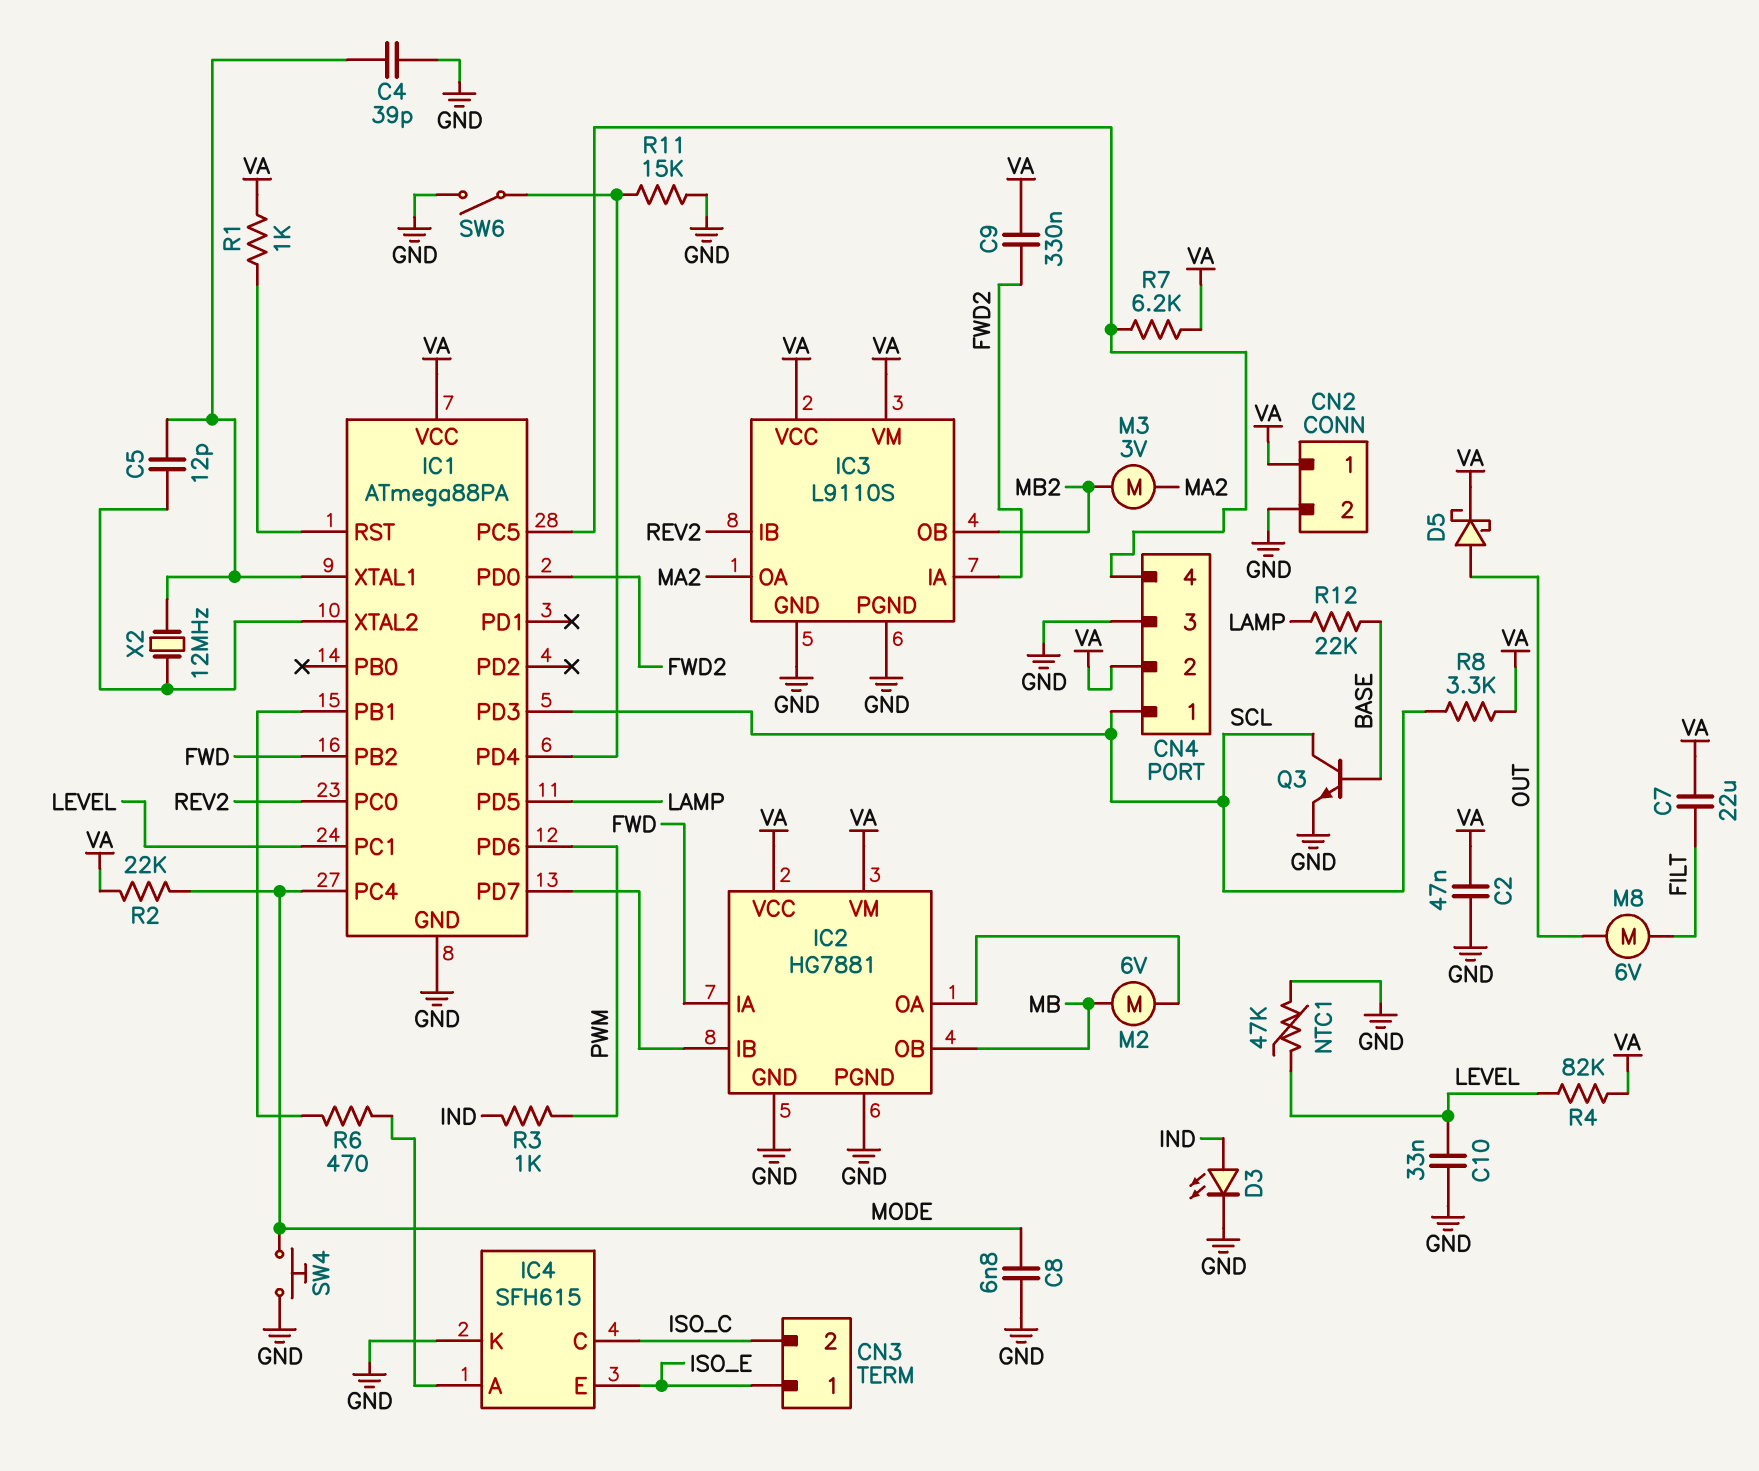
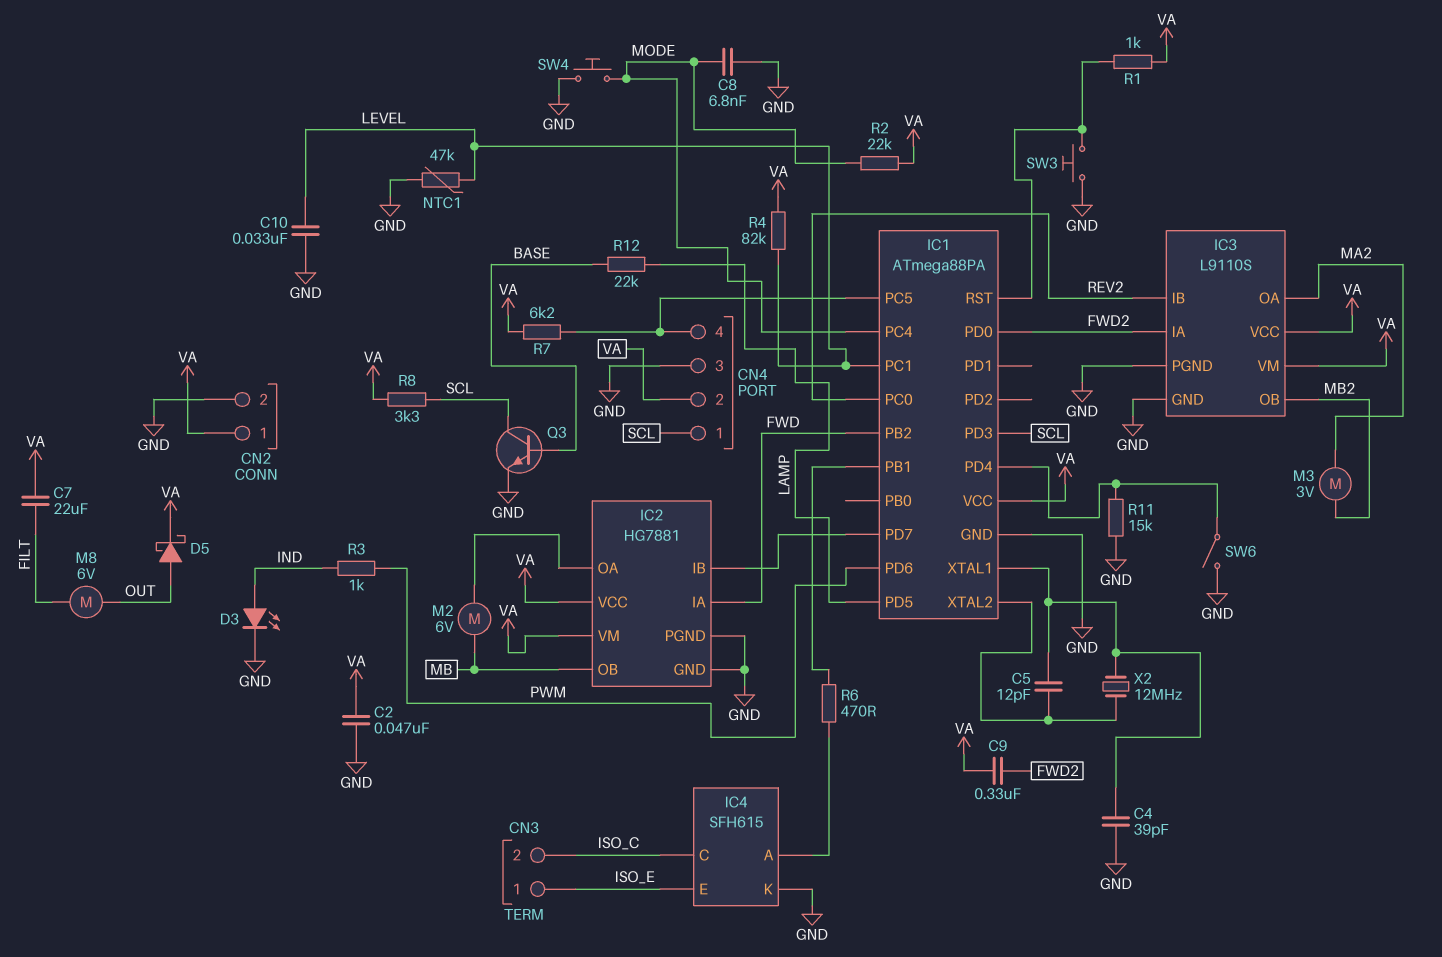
SW3: none -> button (GND, IC1/RST)

